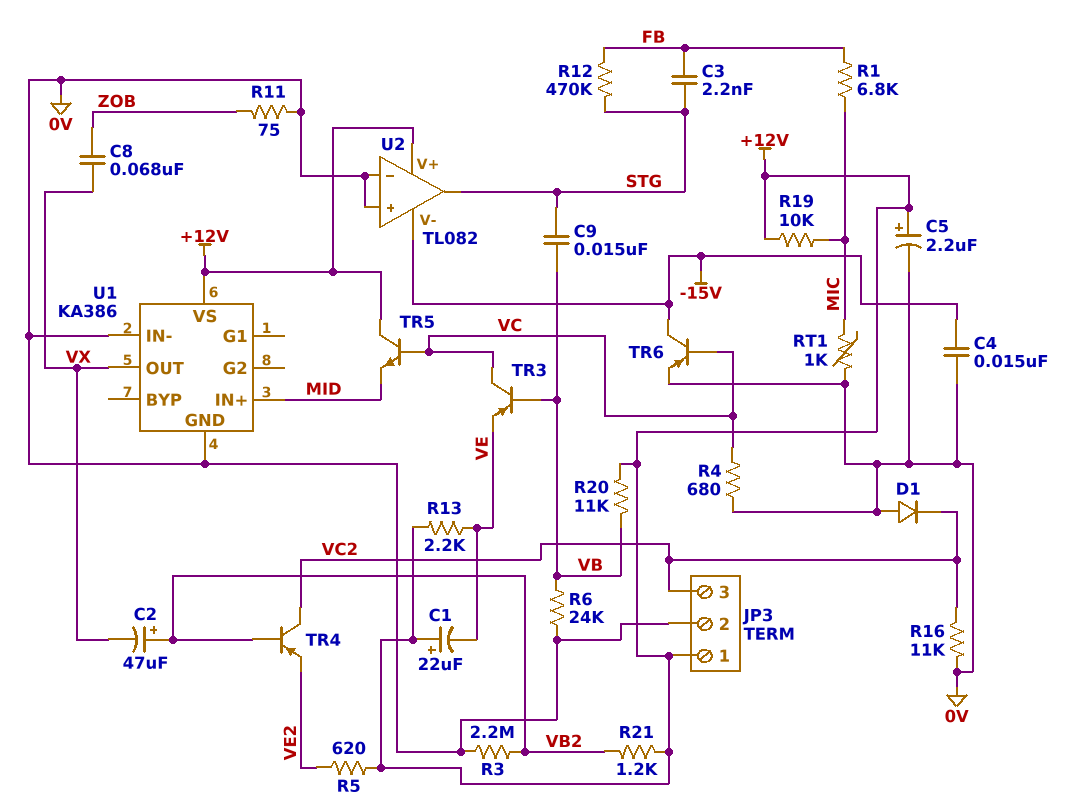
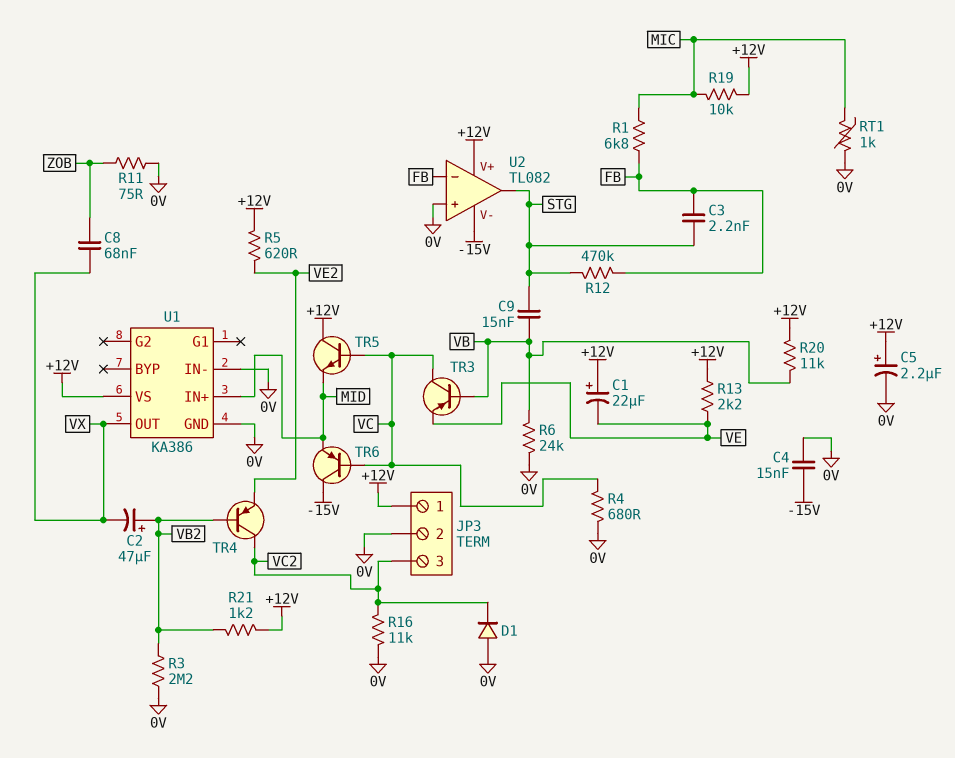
TR6: PNP (B VC, C -15V, E 0V) -> PNP (B VC, C -15V, E MID)
U2 pin in-: 0V -> FB

